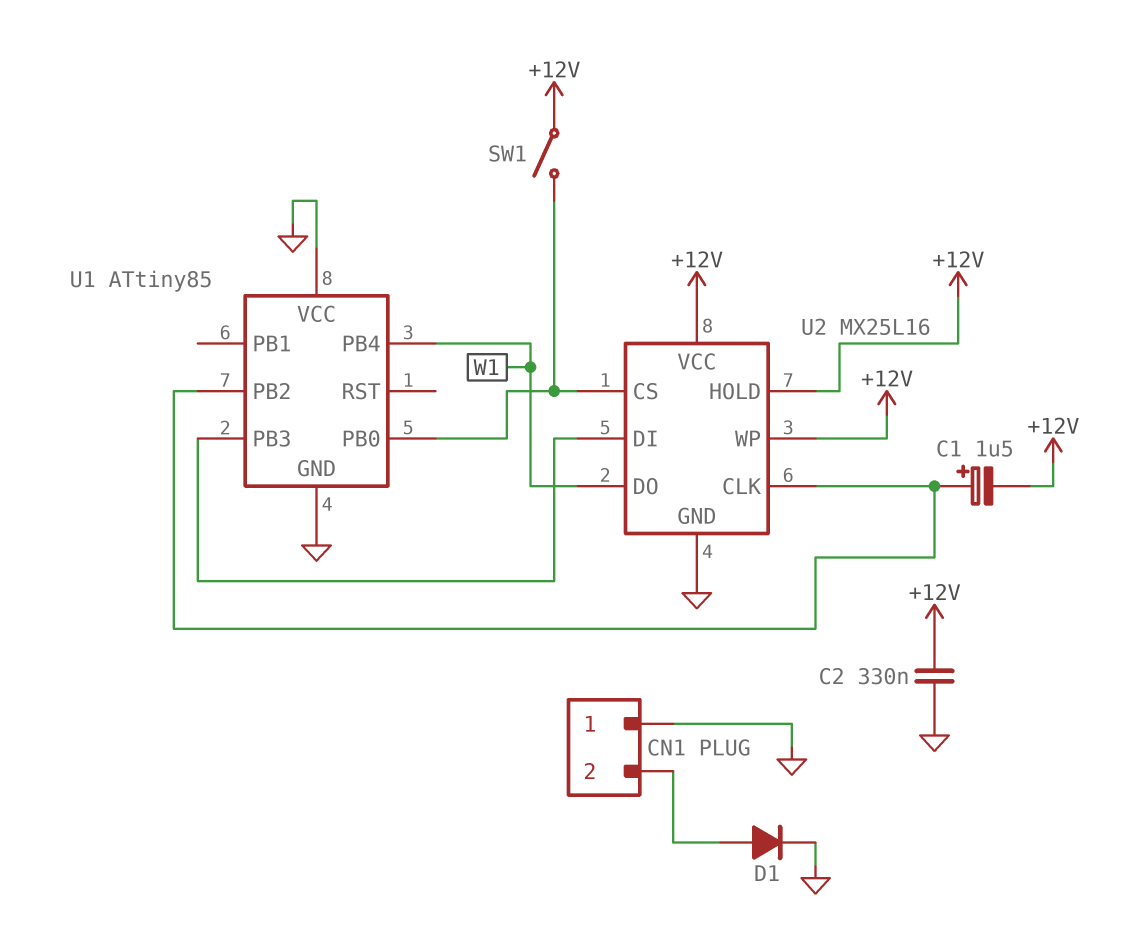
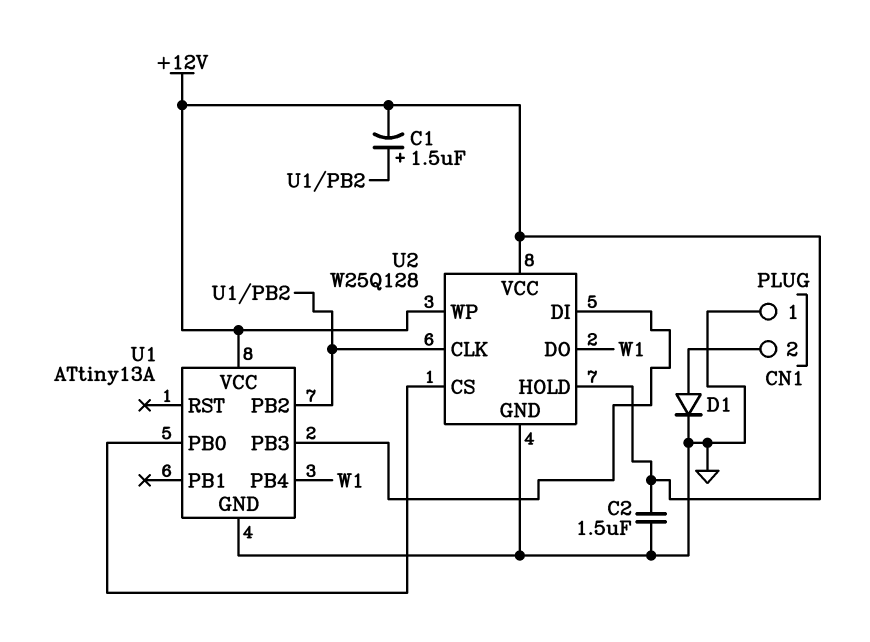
C2: 330nF (+12V, GND) -> 1.5uF (+12V, GND)
SW1: switch (+12V, U1/PB0) -> none
U1: ATtiny85 -> ATtiny13A
U1 pin VCC: GND -> +12V
U2: MX25L16 -> W25Q128

